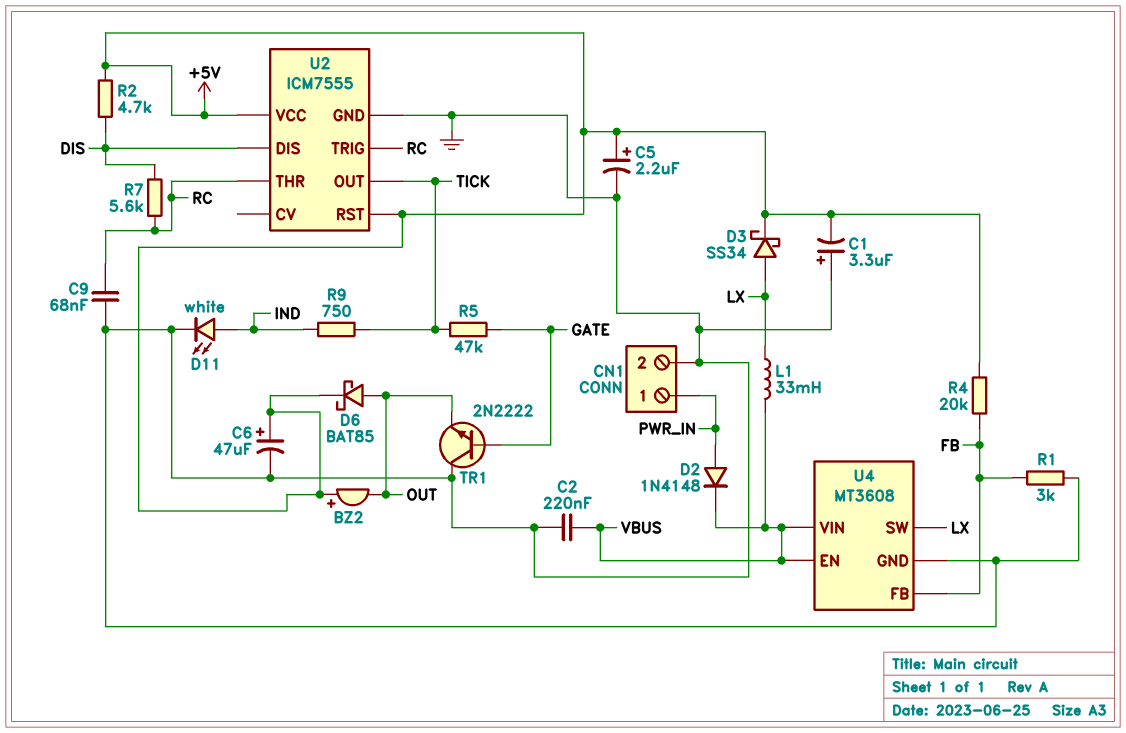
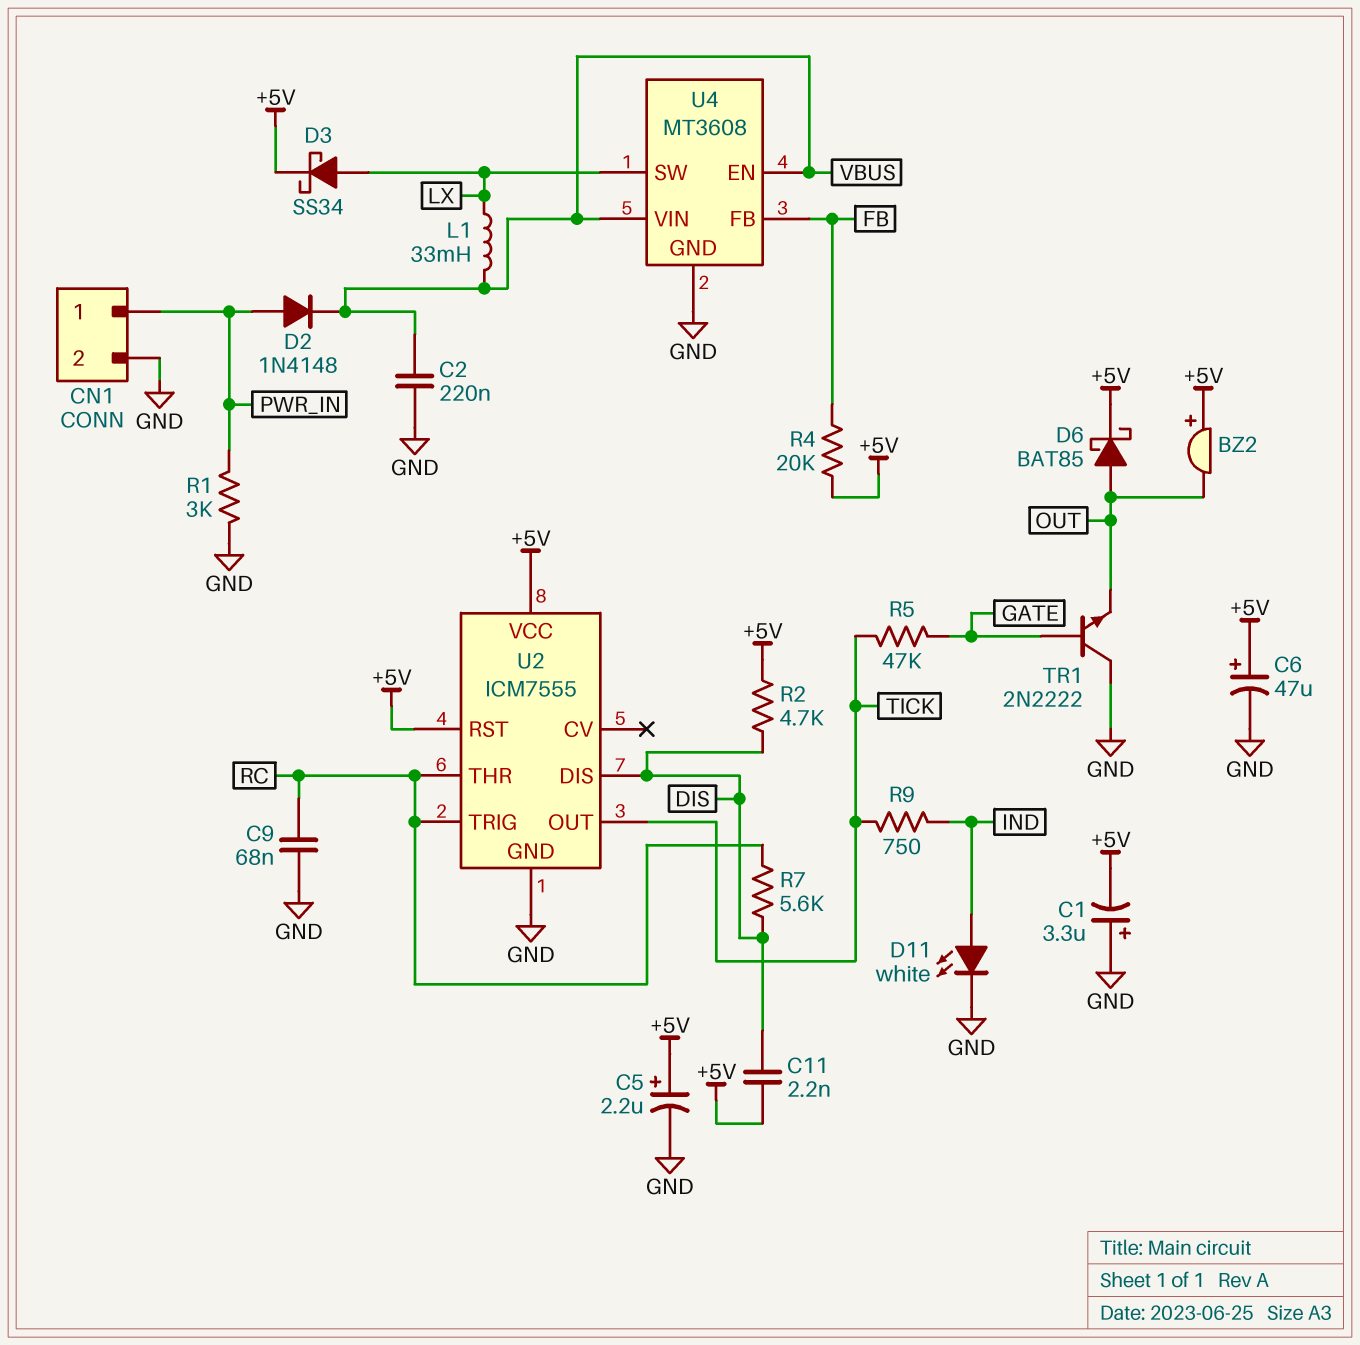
C11: none -> 2.2nF (+5V, DIS)
R1: 3k (FB, GND) -> 3k (GND, PWR_IN)

